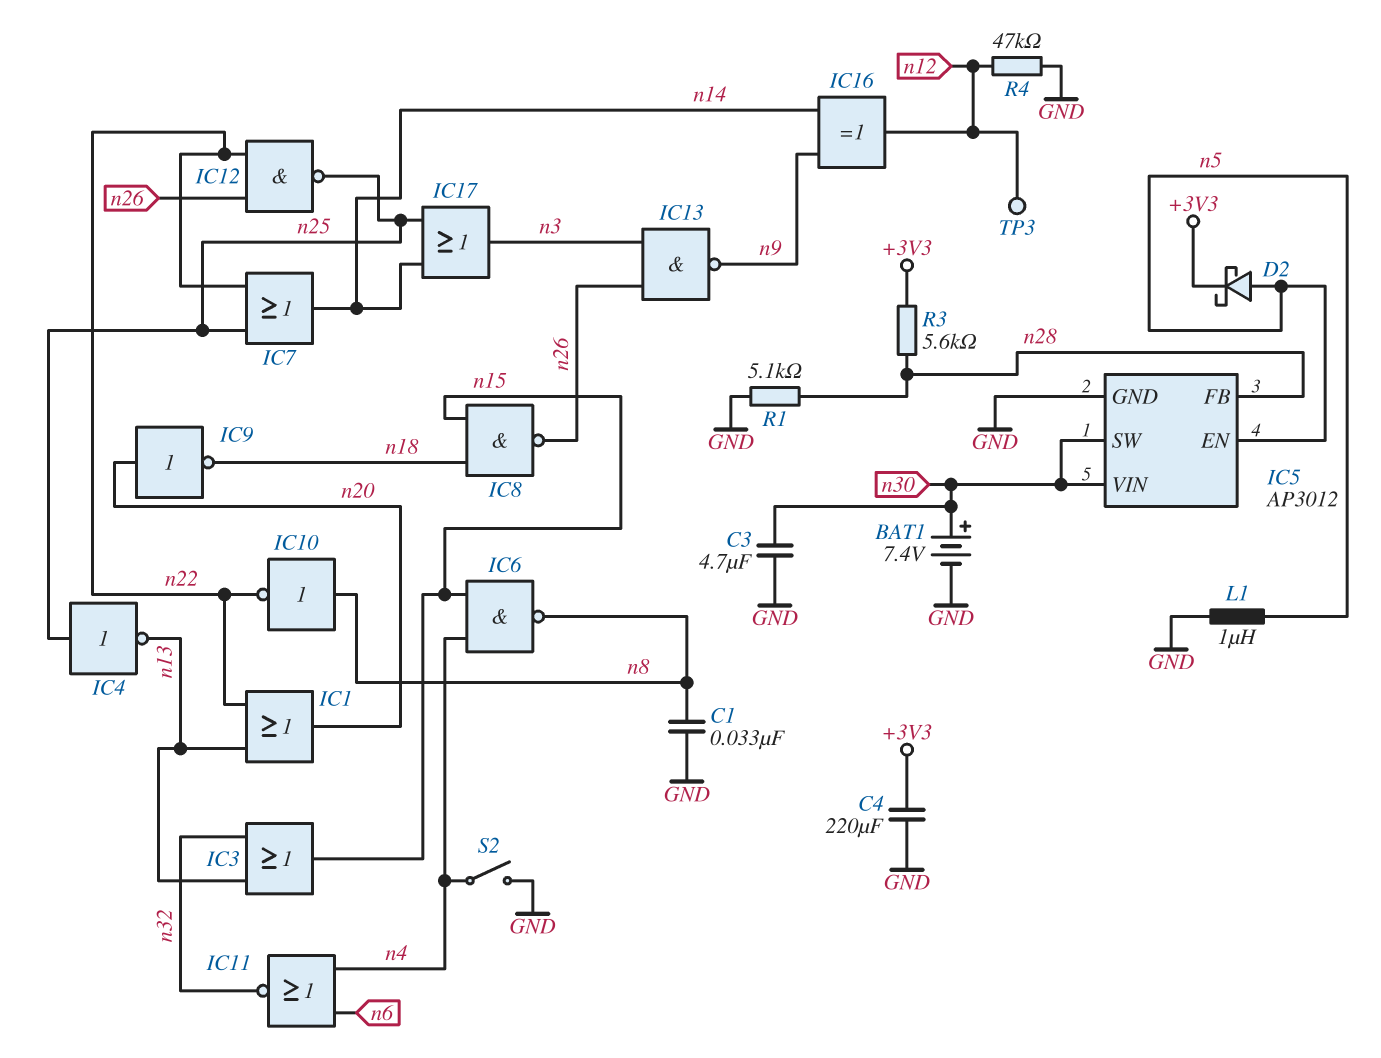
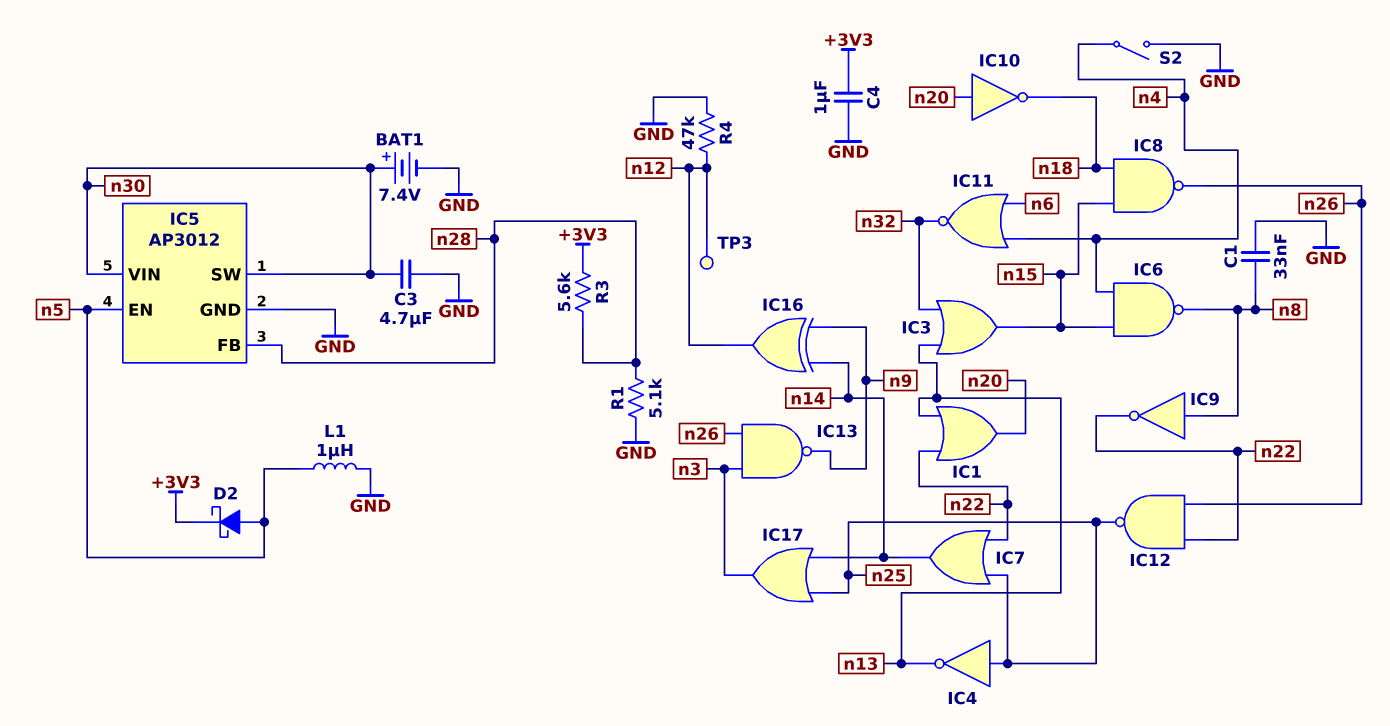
C4: 220uF (+3V3, GND) -> 1uF (+3V3, GND)
IC9: NOT (in n20, out n18) -> NOT (in n8, out n22)
IC10: NOT (in n8, out n22) -> NOT (in n20, out n18)

